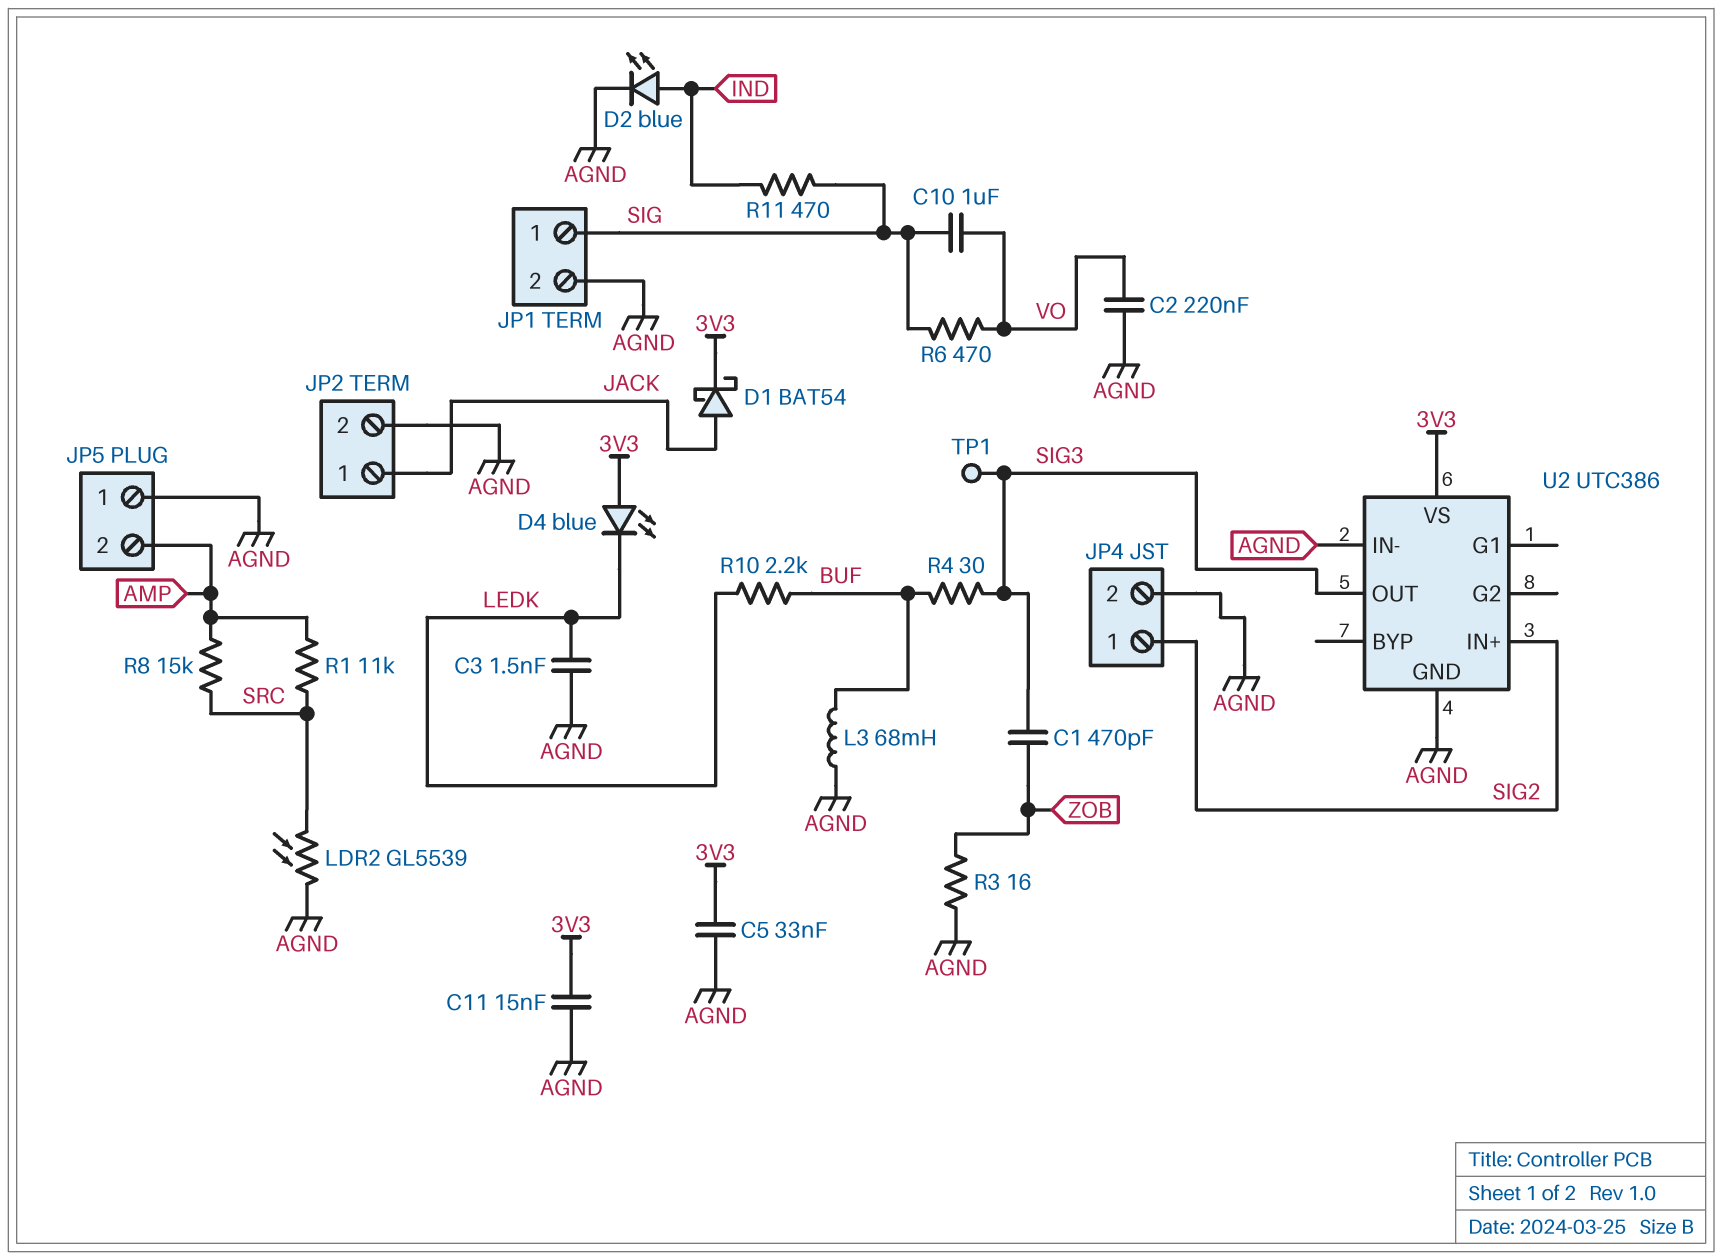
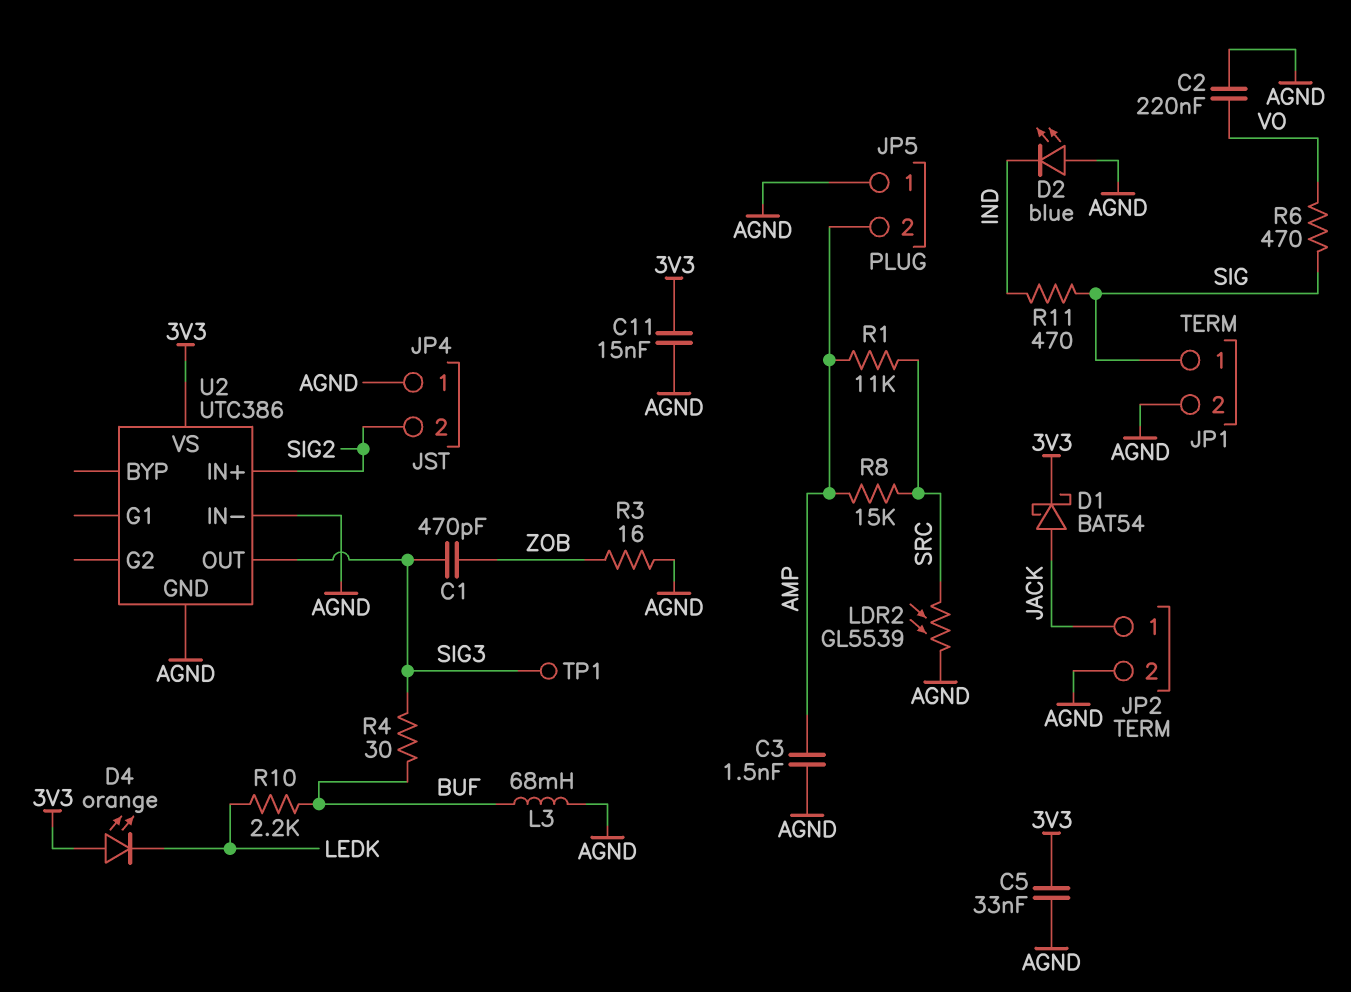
C3: 1.5nF (AGND, LEDK) -> 1.5nF (AGND, AMP)
C10: 1uF (SIG, VO) -> none
D2: LED blue (A IND, K AGND) -> LED blue (A AGND, K IND)
D4: LED blue (A 3V3, K LEDK) -> LED orange (A 3V3, K LEDK)
JP4 pin 1: SIG2 -> AGND
JP4 pin 2: AGND -> SIG2

